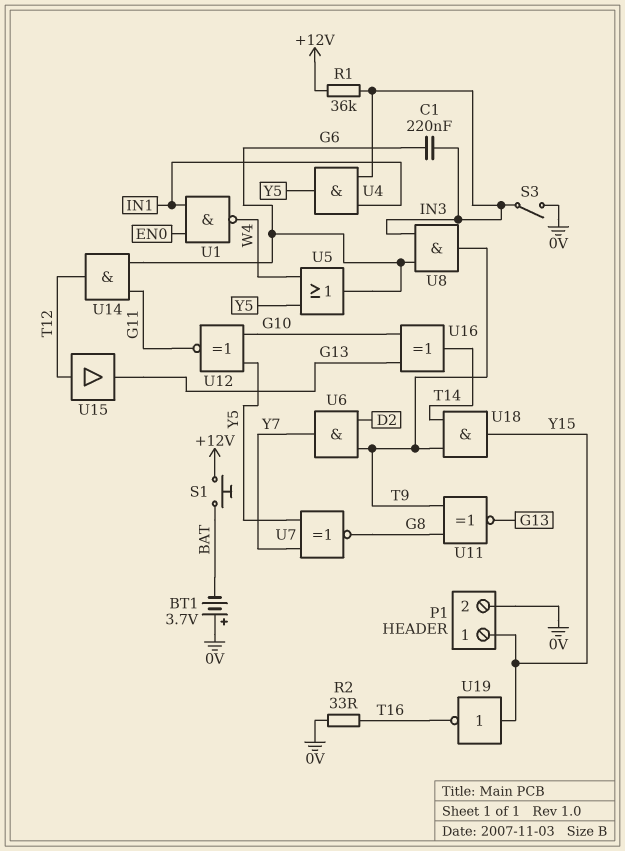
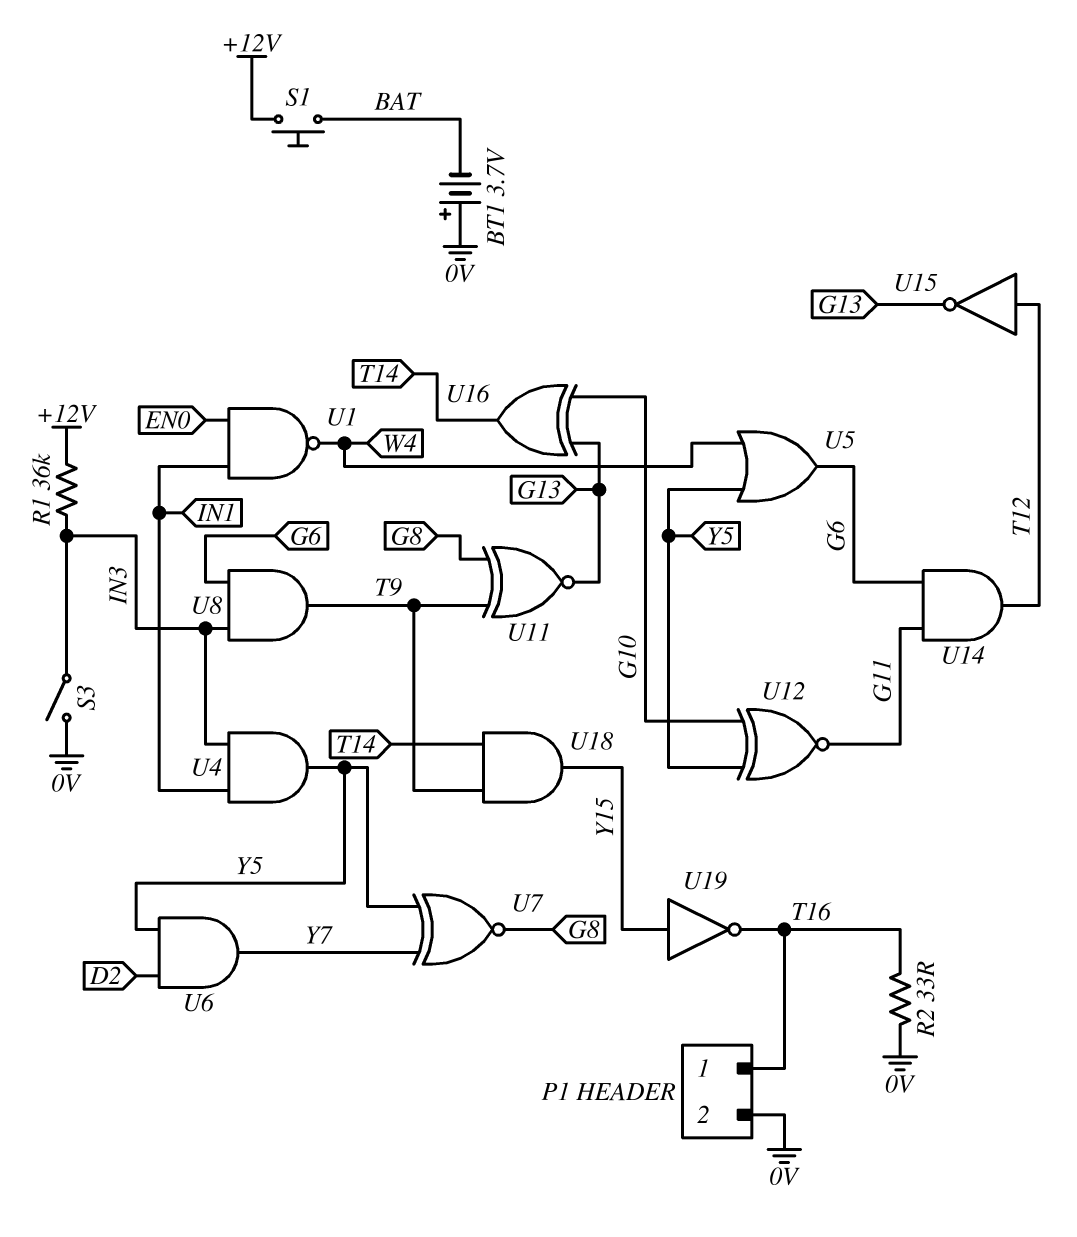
C1: 220nF (G6, IN3) -> none
P1 pin 1: Y15 -> T16
U6: AND (in D2, in T9, out Y7) -> AND (in D2, in Y5, out Y7)
U15: buffer (in T12, out G13) -> NOT (in T12, out G13)

